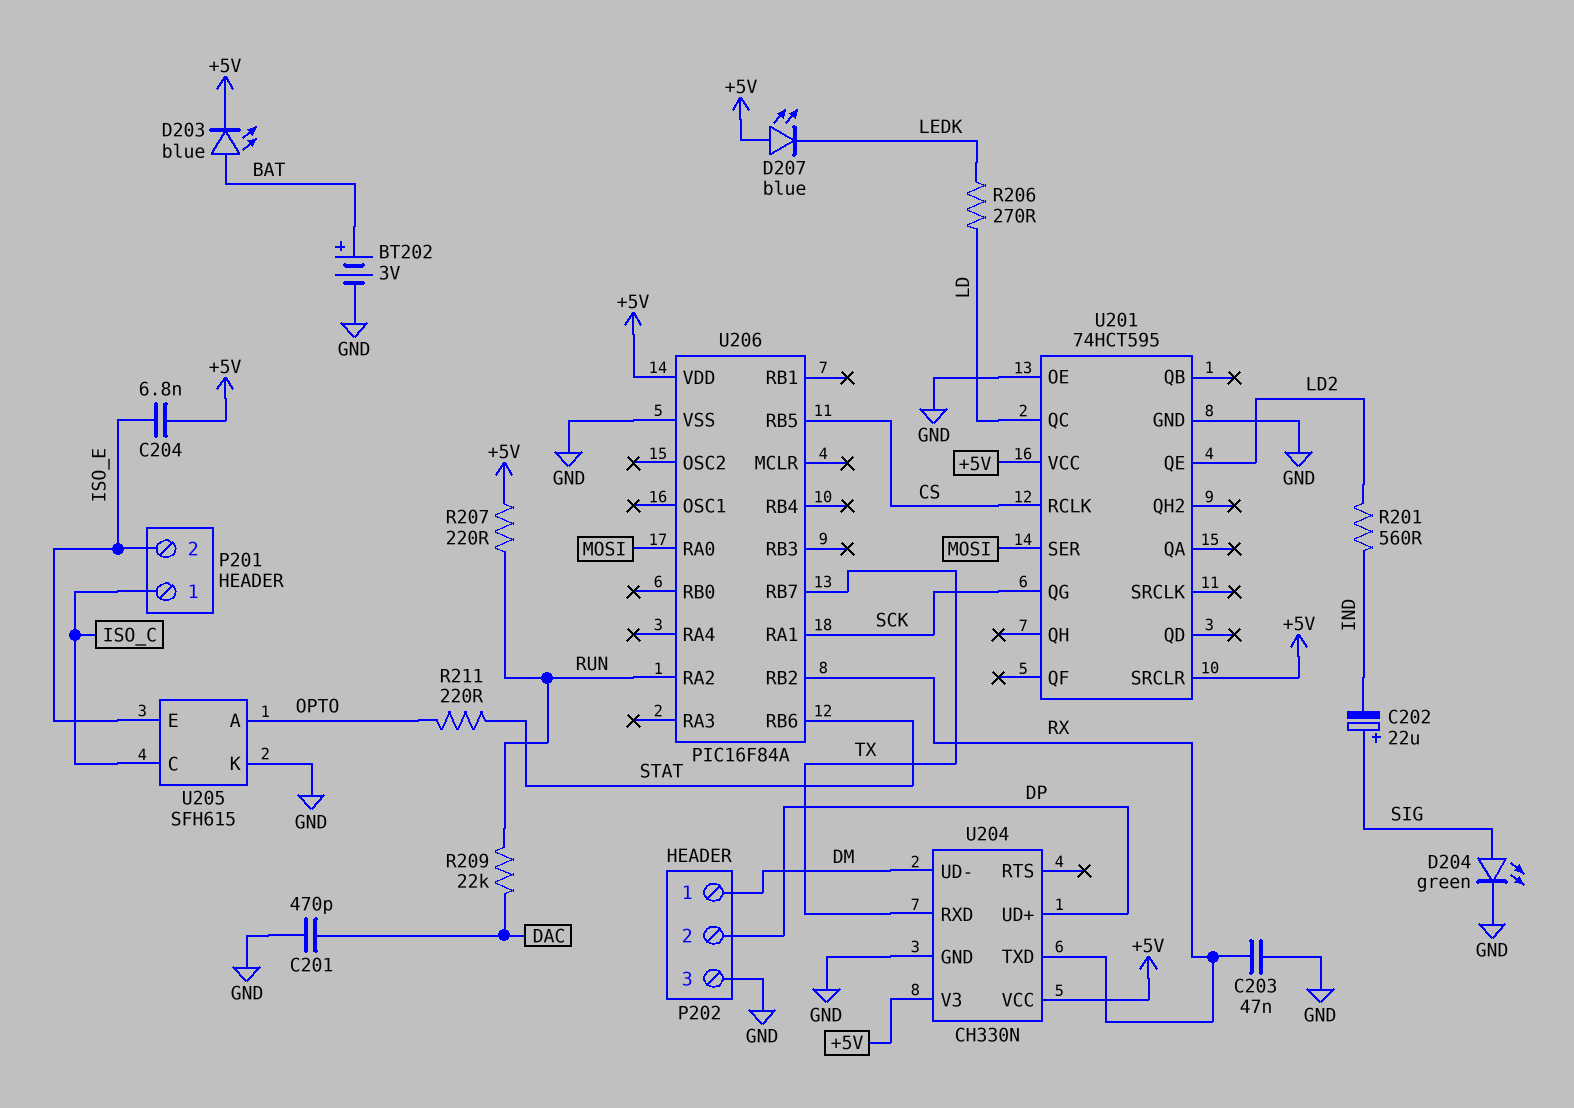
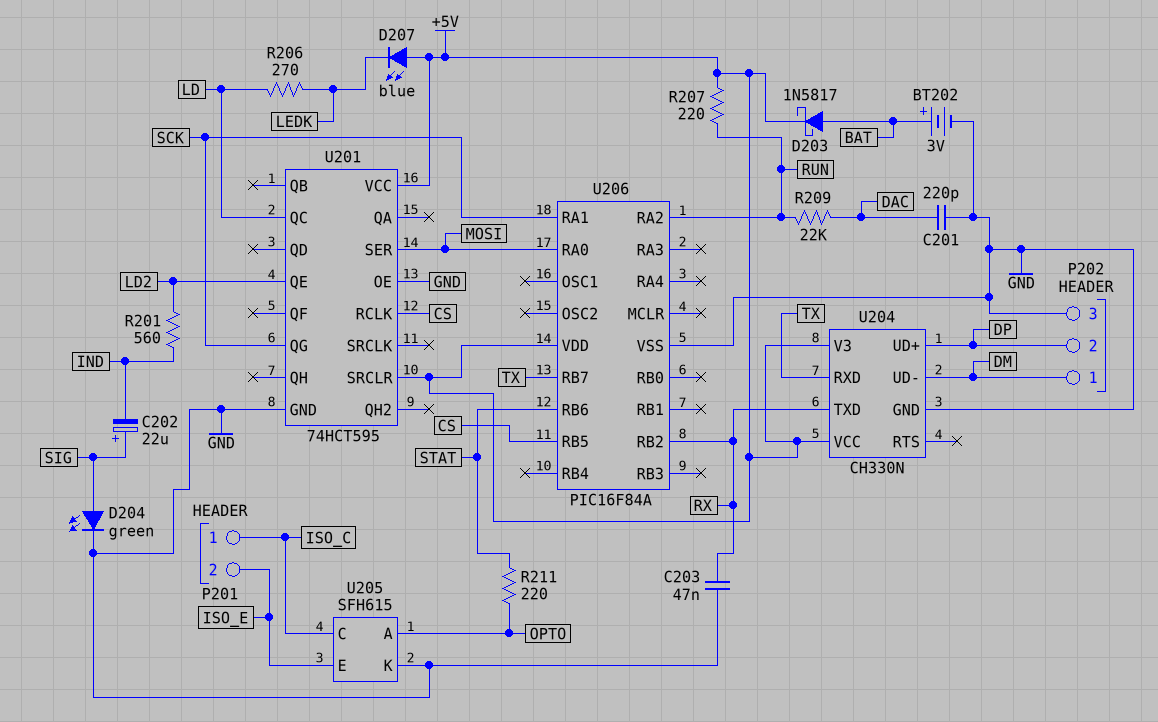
C201: 470pF (DAC, GND) -> 220pF (DAC, GND)
C204: 6.8nF (+5V, ISO_E) -> none
D203: LED blue (A BAT, K +5V) -> schottky 1N5817 (A BAT, K +5V)

